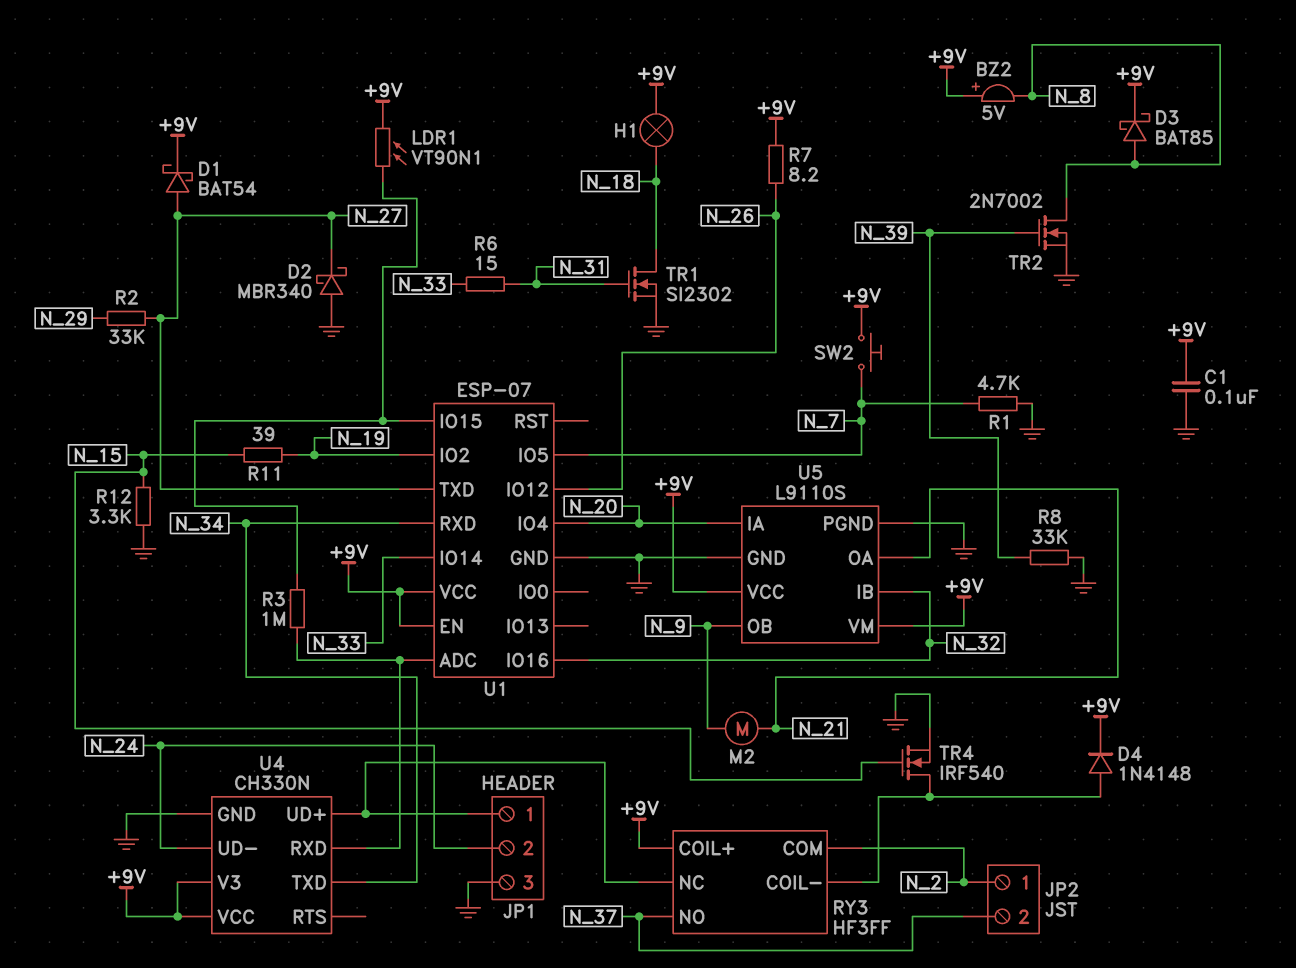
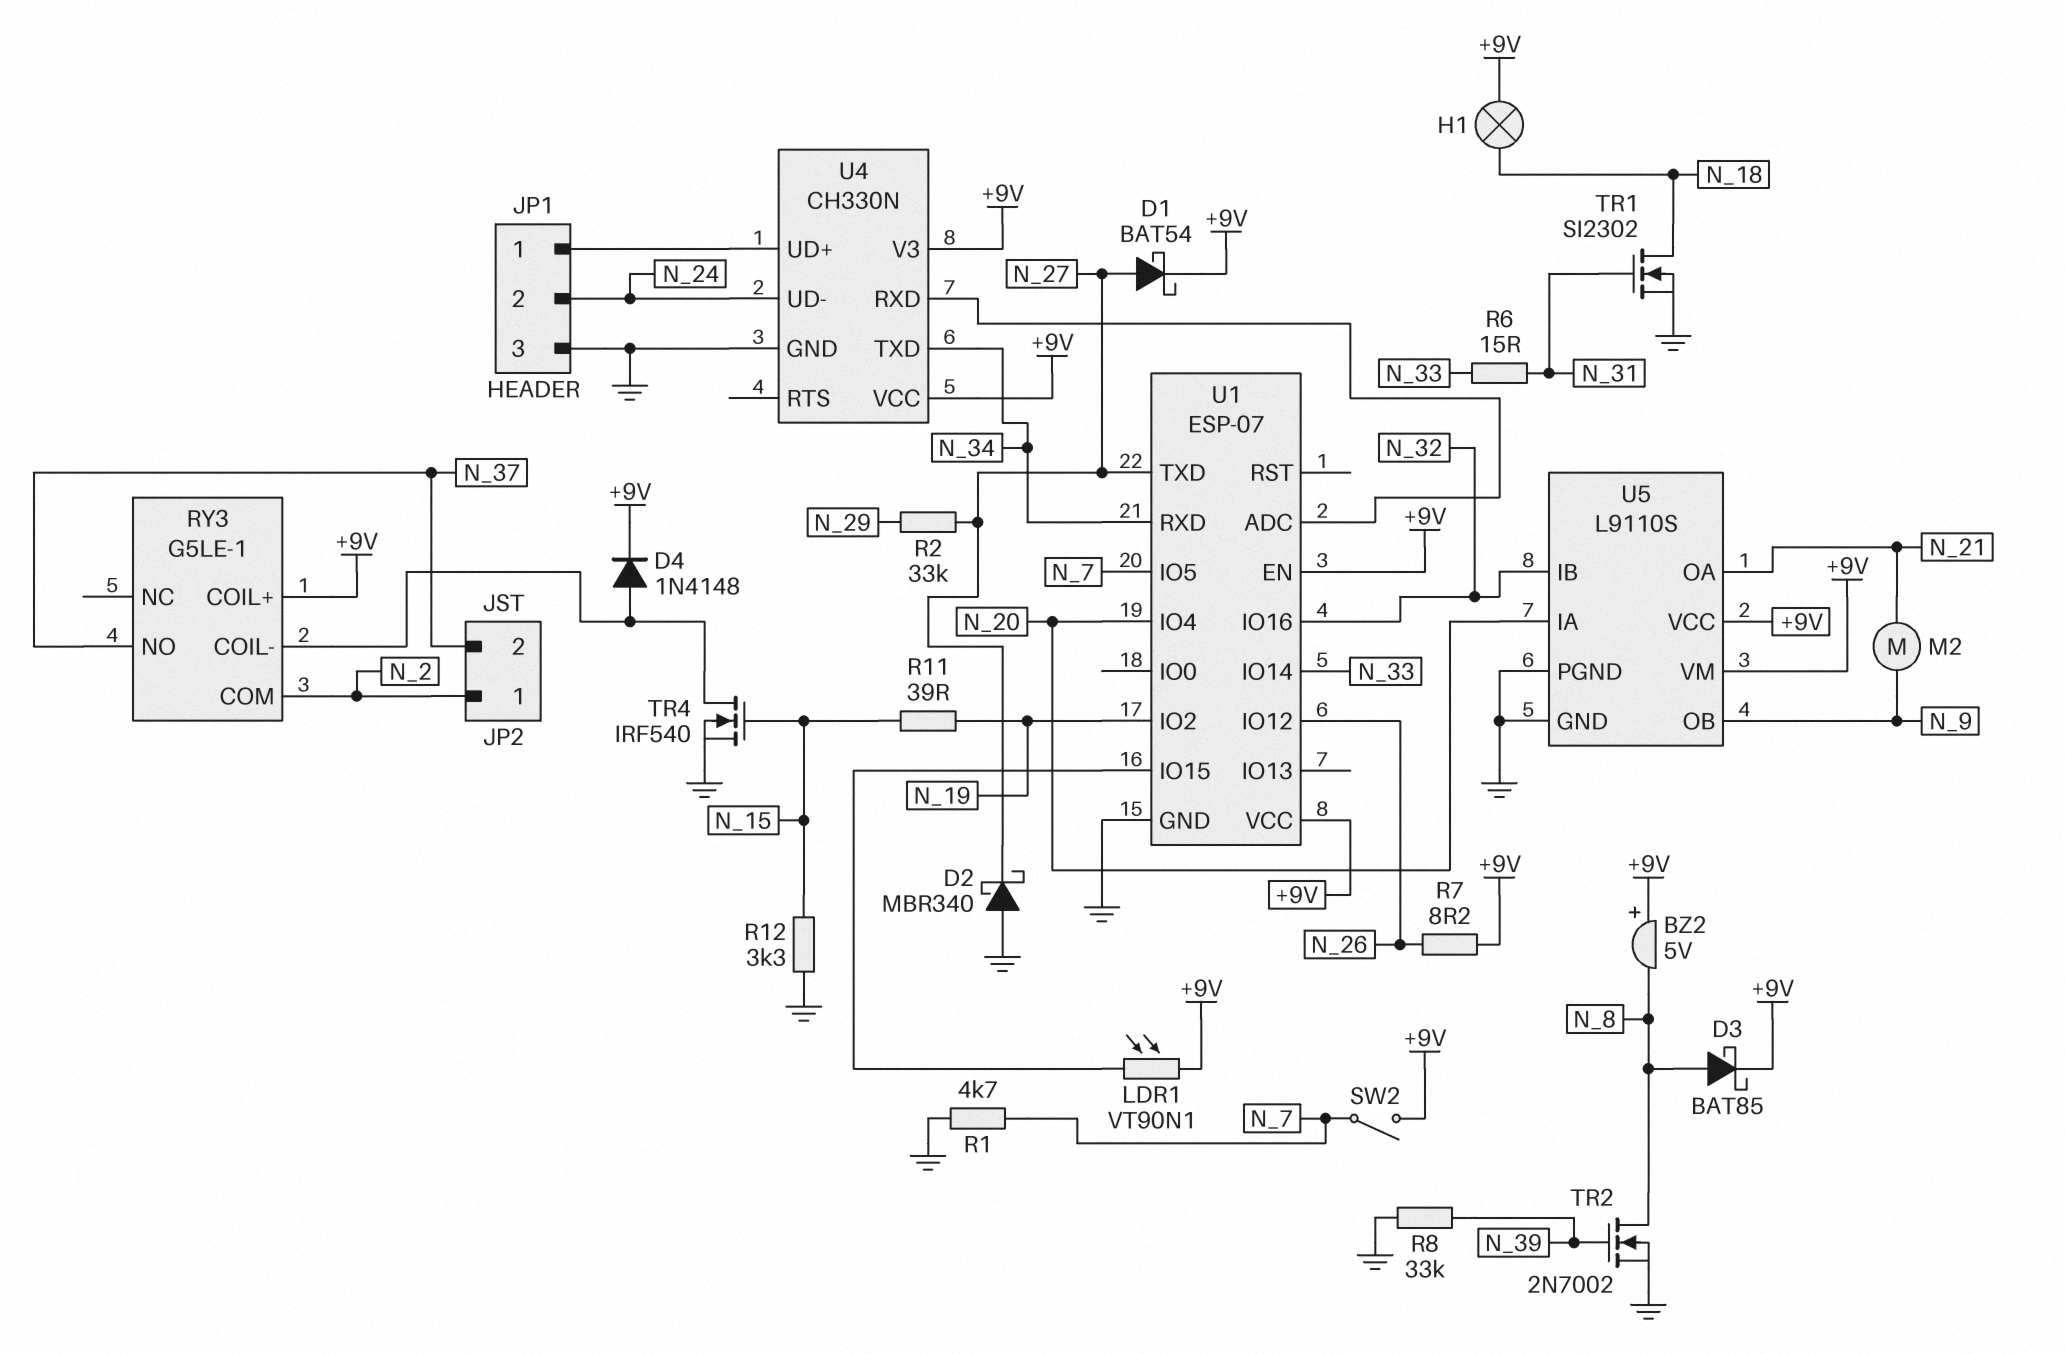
C1: 100nF (+9V, GND) -> none
R3: 1M (U1/ADC, U1/IO15) -> none
RY3: HF3FF -> G5LE-1
RY3 pin NC: JP1/1 -> none
SW2: button (+9V, N_7) -> switch (+9V, N_7)

